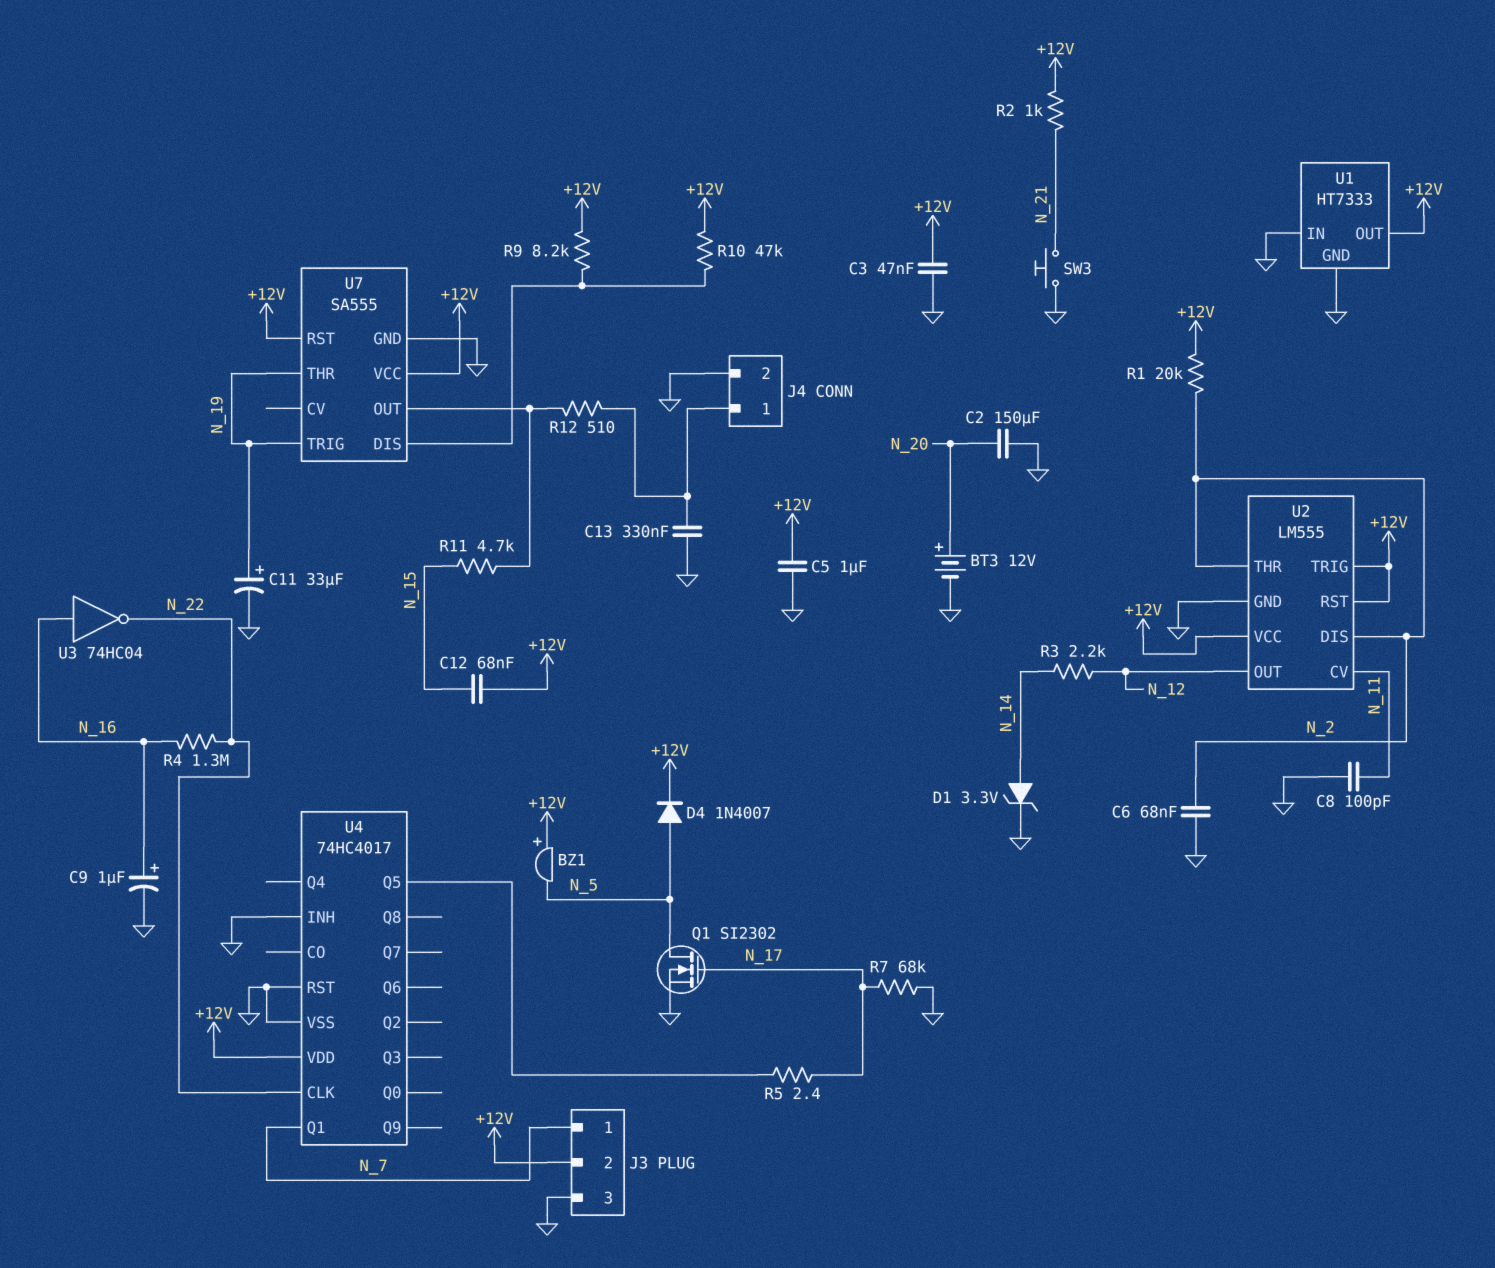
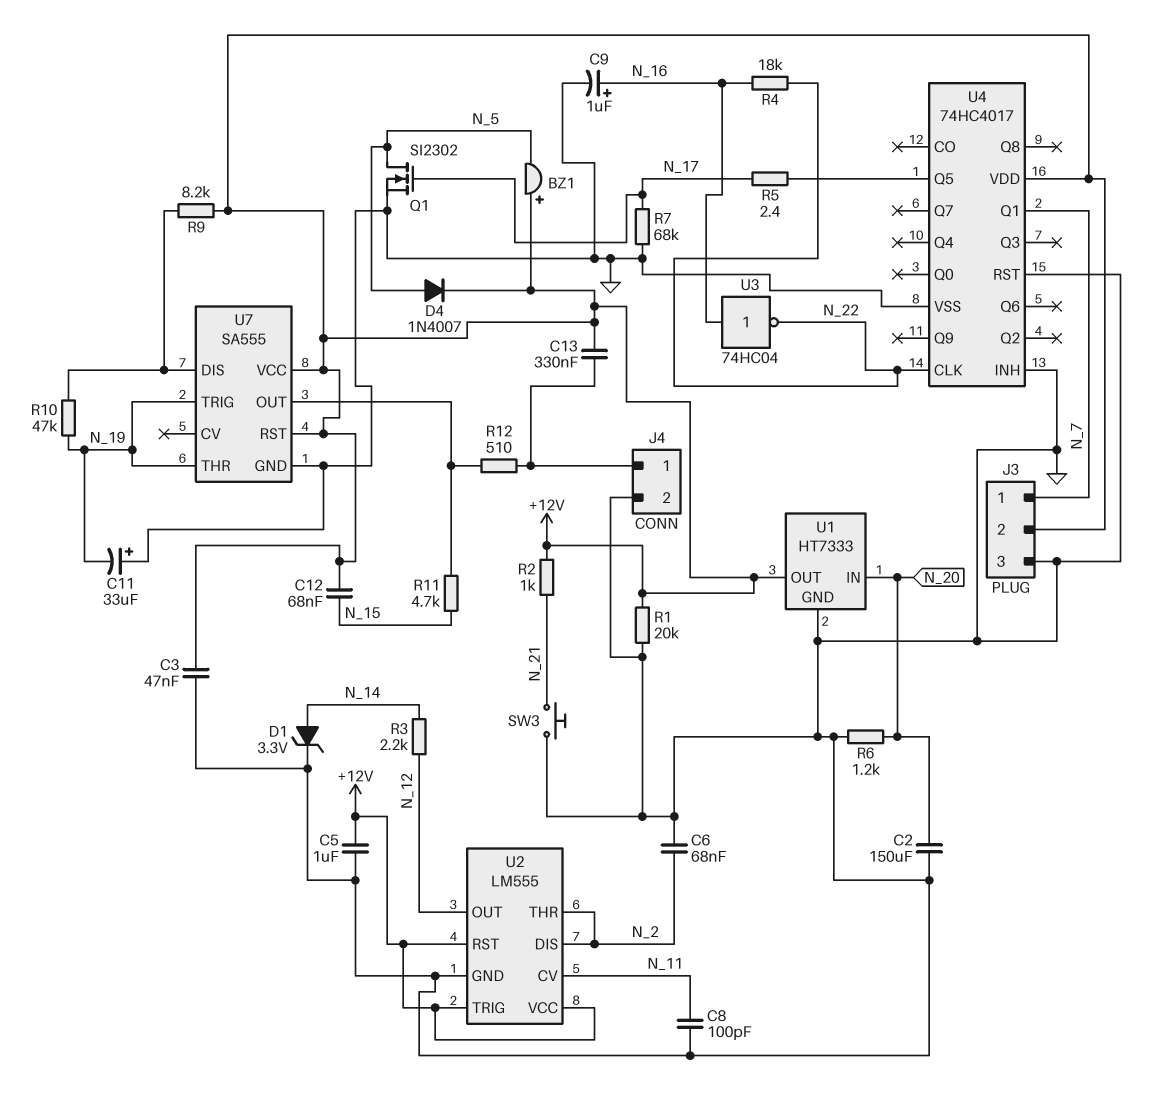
BT3: 12V (plus N_20, minus GND) -> none
C11: 33uF (plus N_19, minus GND) -> 33uF (plus GND, minus N_19)
C13: 330nF (GND, J4/1) -> 330nF (+12V, J4/1)
R1: 20k (+12V, N_2) -> 20k (+12V, GND)
R4: 1.3M (N_16, N_22) -> 18k (N_16, N_22)
R6: none -> 1.2k (GND, N_20)
R10: 47k (+12V, U7/DIS) -> 47k (N_19, U7/DIS)
U1 pin IN: GND -> N_20

